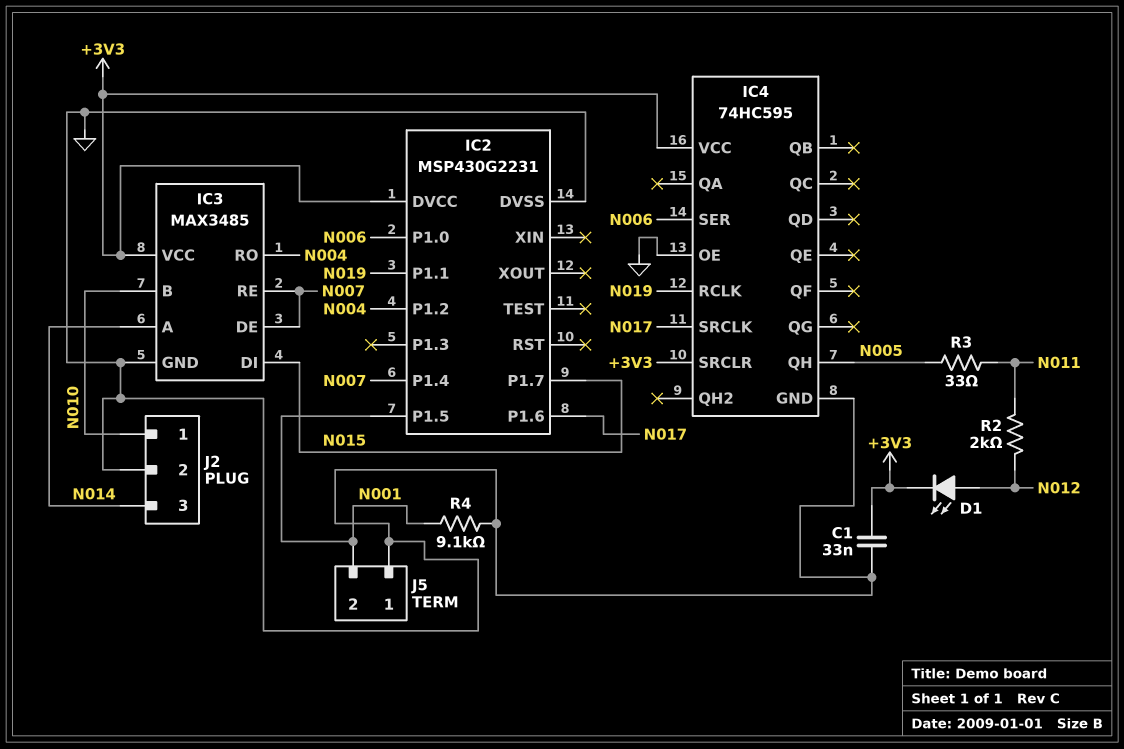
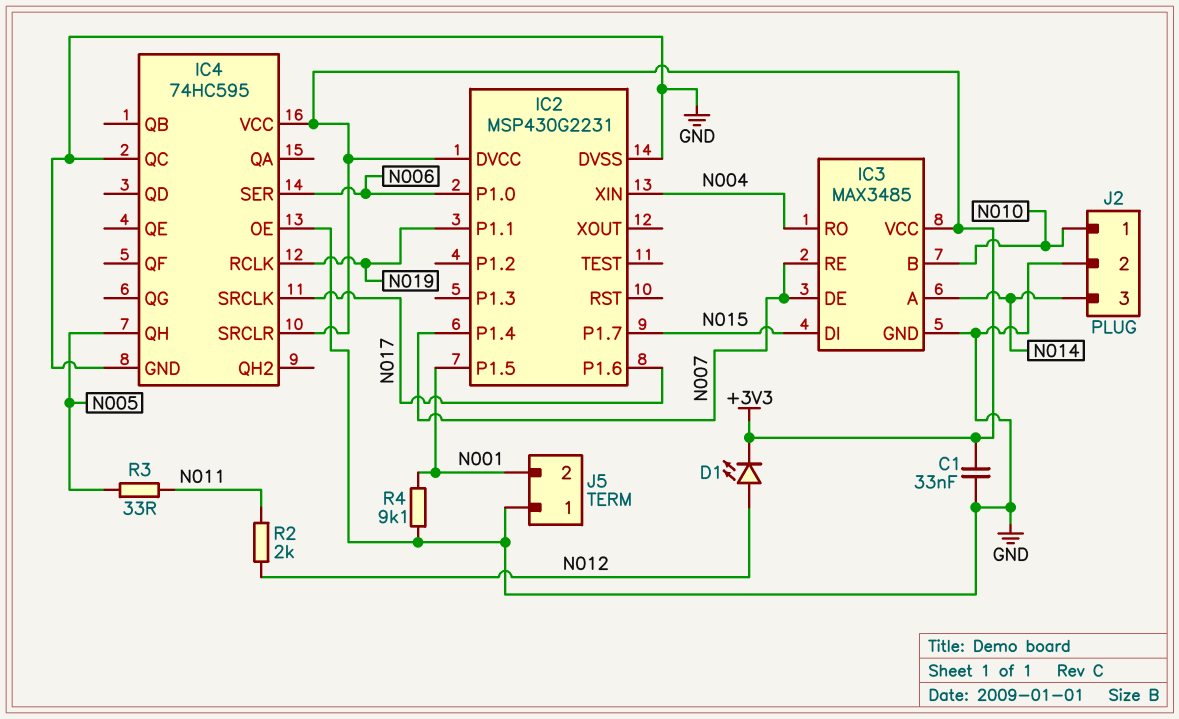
IC2 pin P1.2: N004 -> none
IC2 pin XIN: none -> N004
IC4 pin QC: none -> GND

